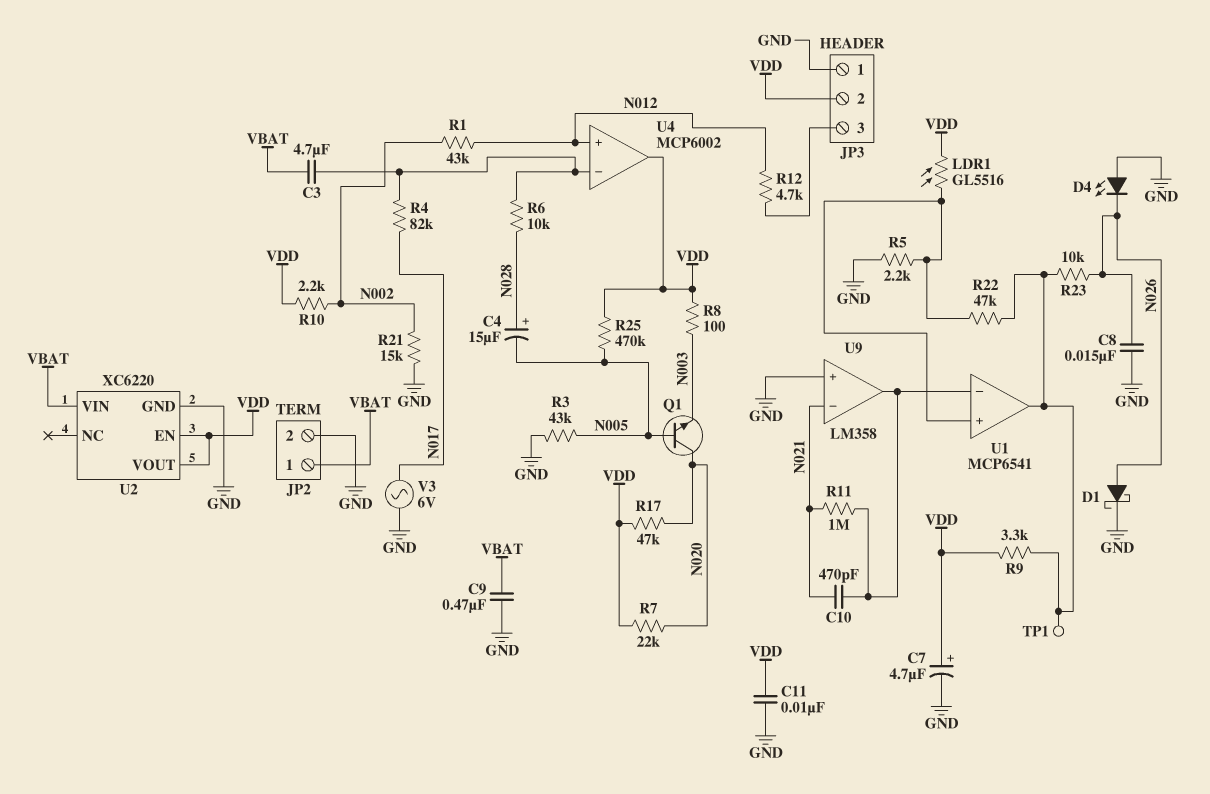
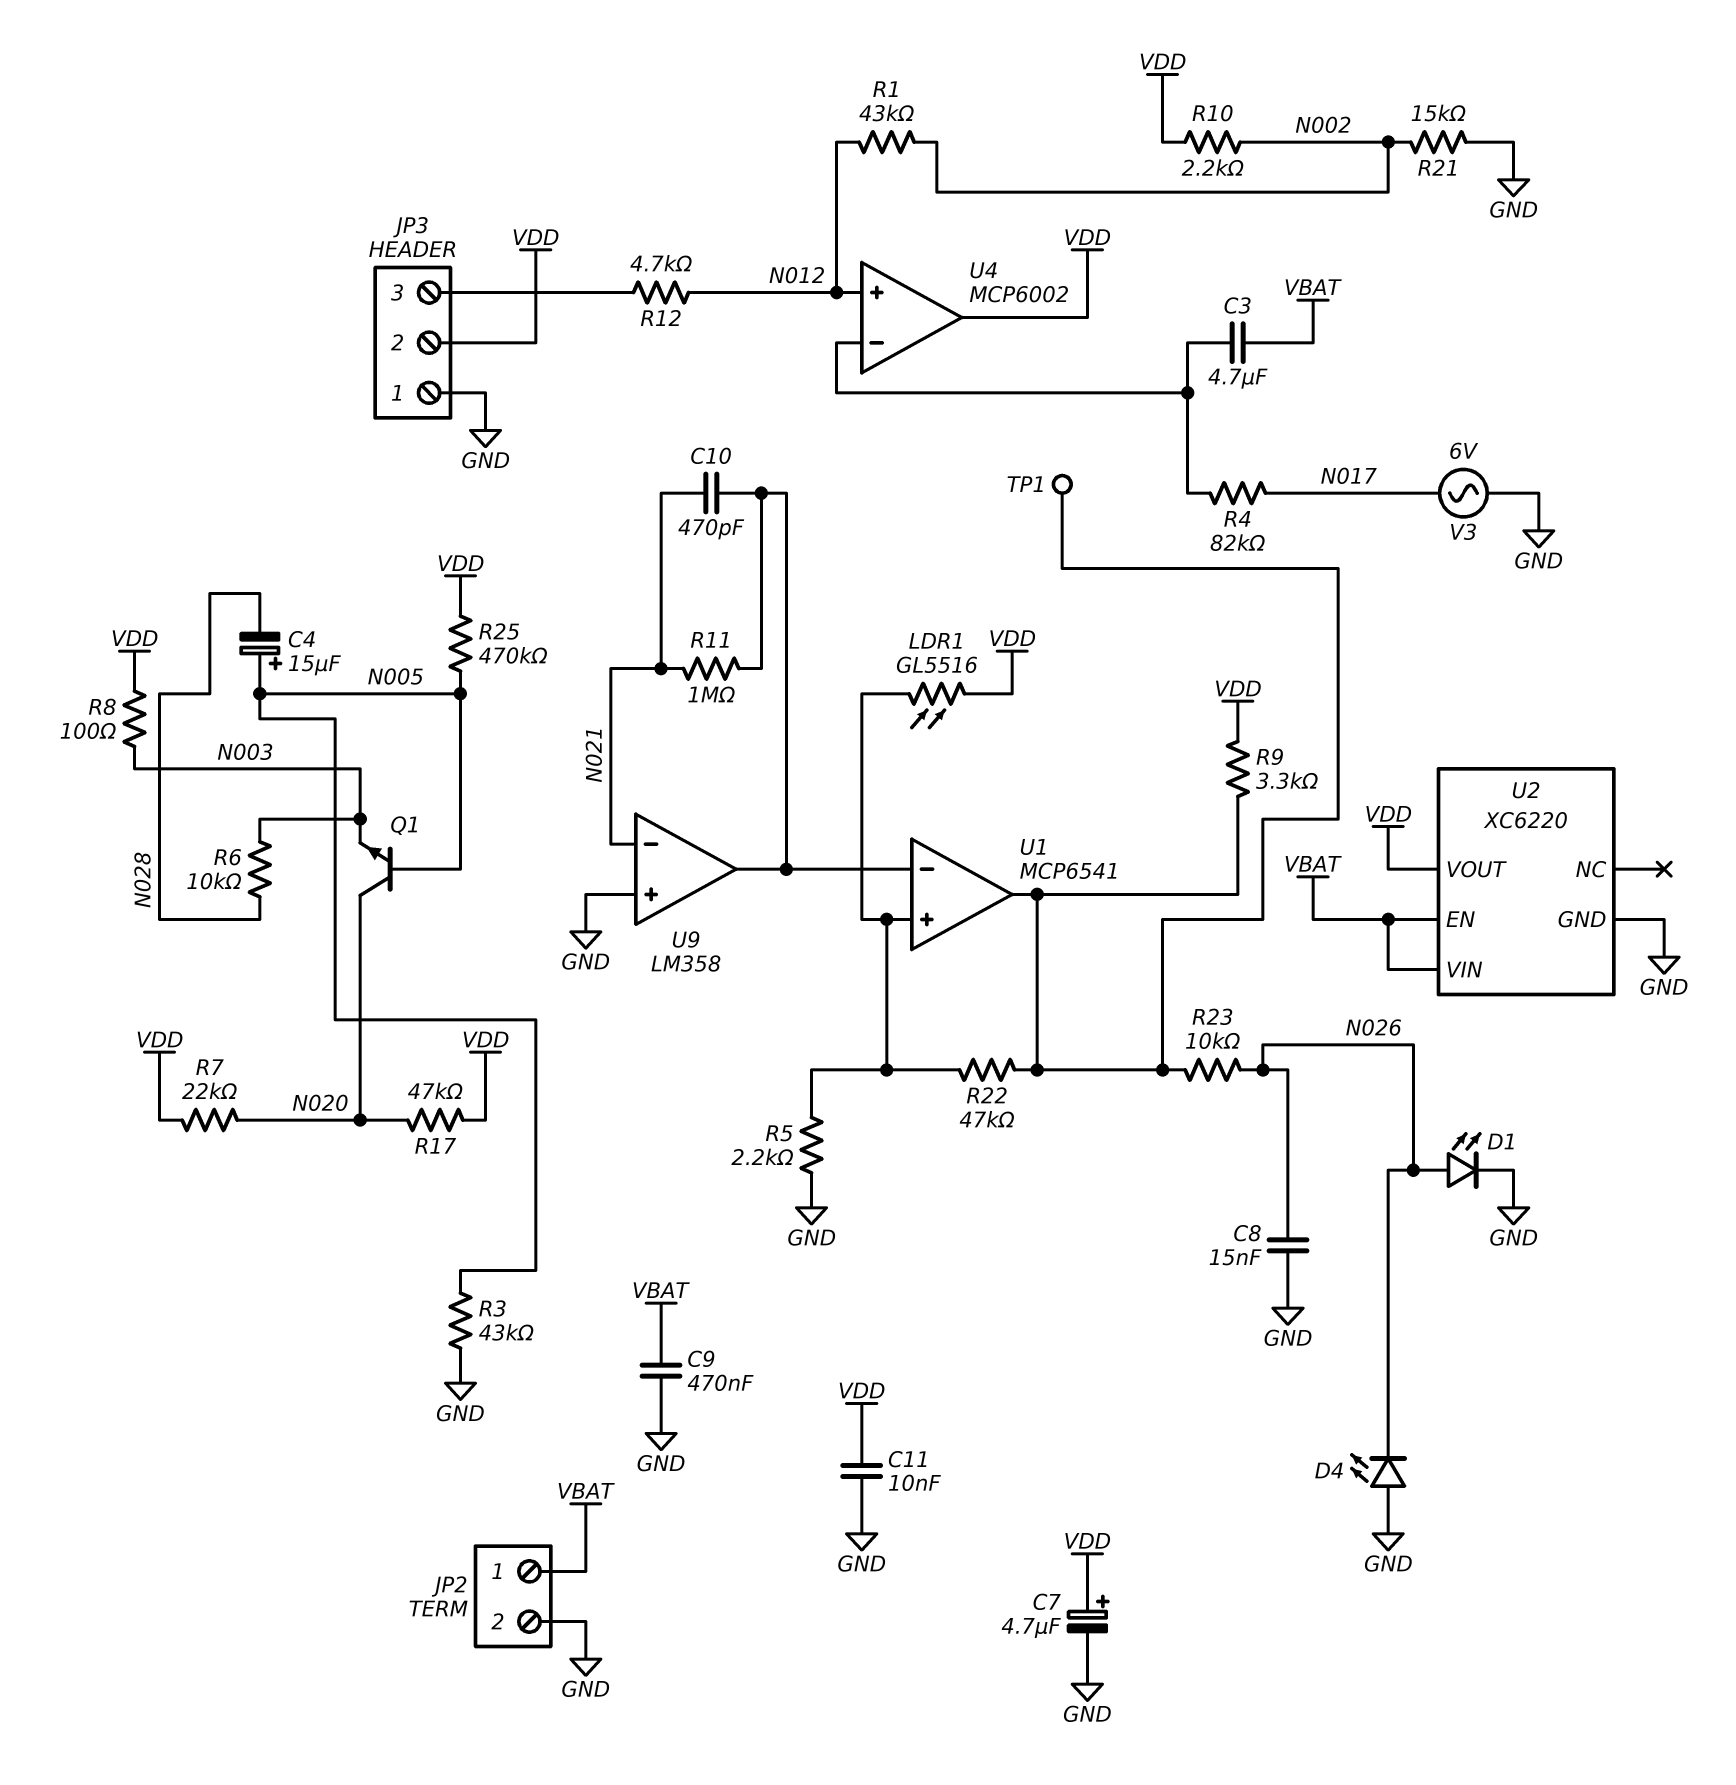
C4: 15uF (plus N028, minus N005) -> 15uF (plus N005, minus N028)
D1: schottky (A N026, K GND) -> LED (A N026, K GND)
R6: 10k (N028, U4/in-) -> 10k (N003, N028)
U2 pin EN: VDD -> VBAT

